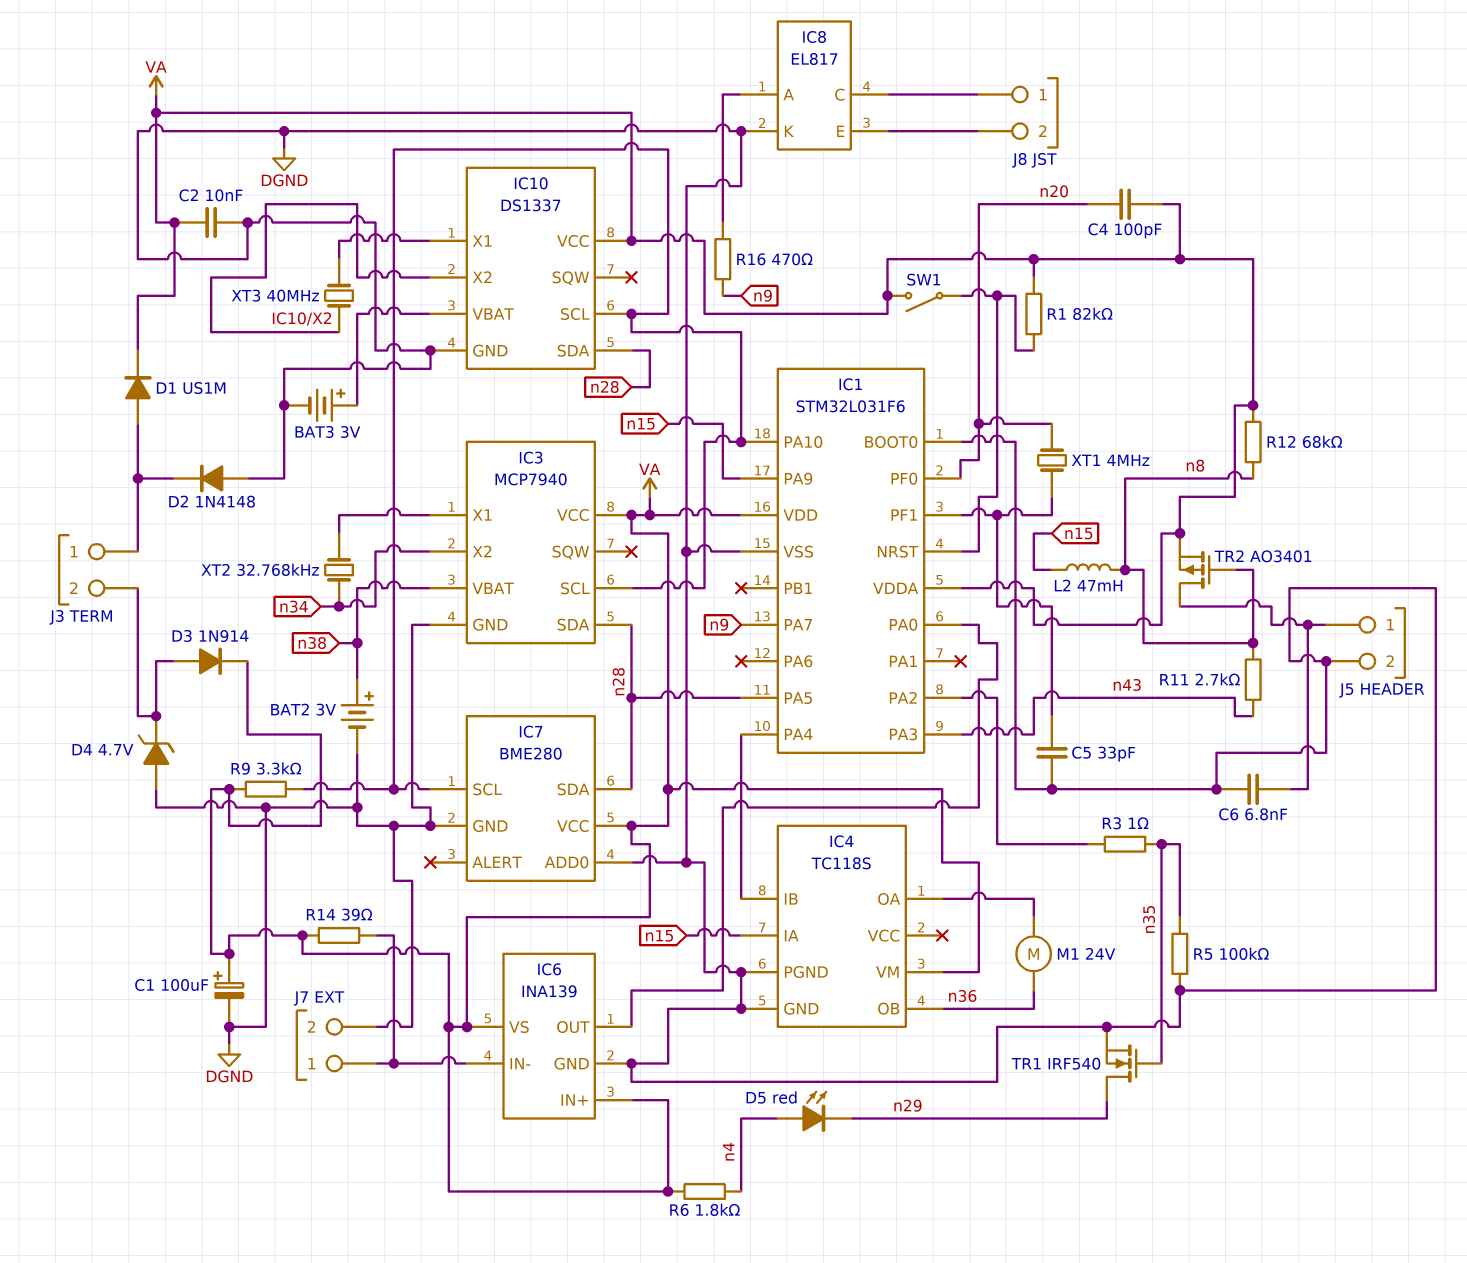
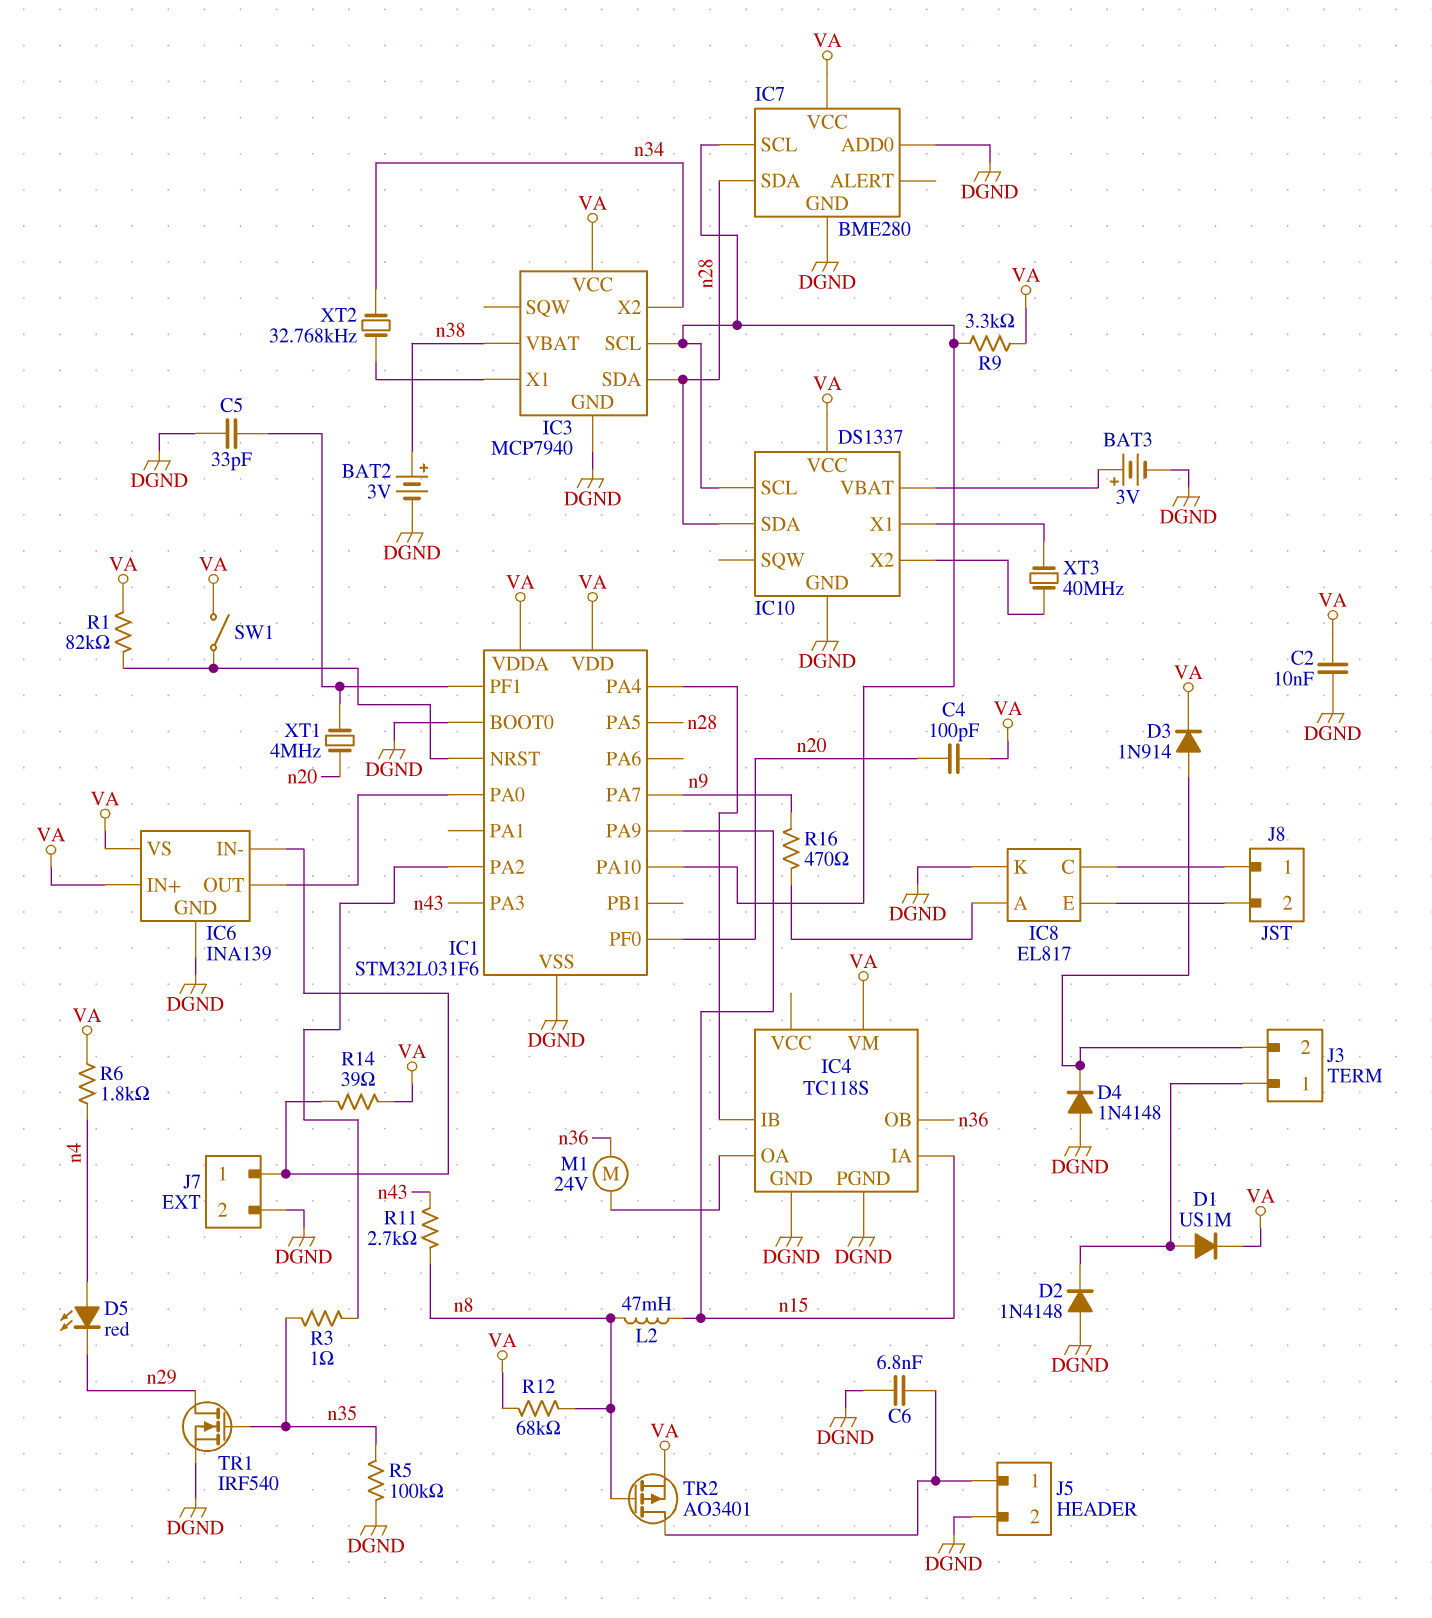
C1: 100uF (plus VA, minus DGND) -> none
D4: zener 4.7V (A DGND, K J3/2) -> diode 1N4148 (A DGND, K J3/2)

